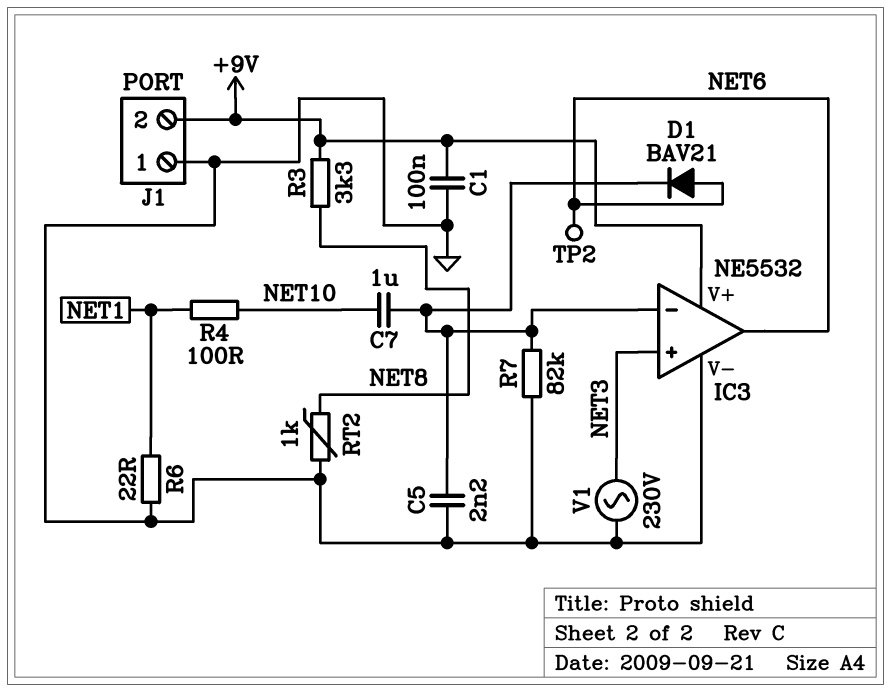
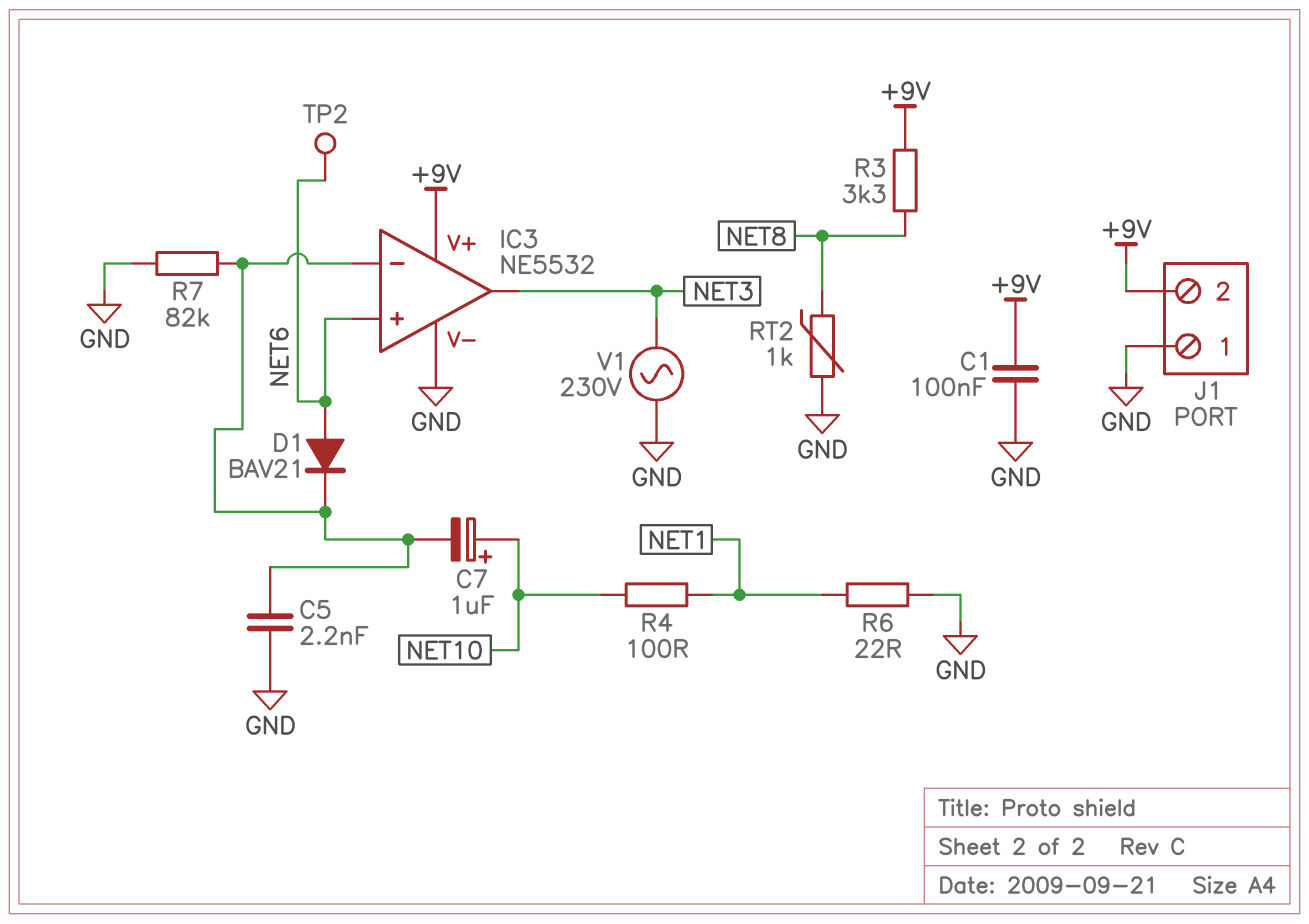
C7: 1uF (IC3/in-, NET10) -> 1uF (plus NET10, minus IC3/in-)
IC3 pin in+: NET3 -> NET6
IC3 pin out: NET6 -> NET3

